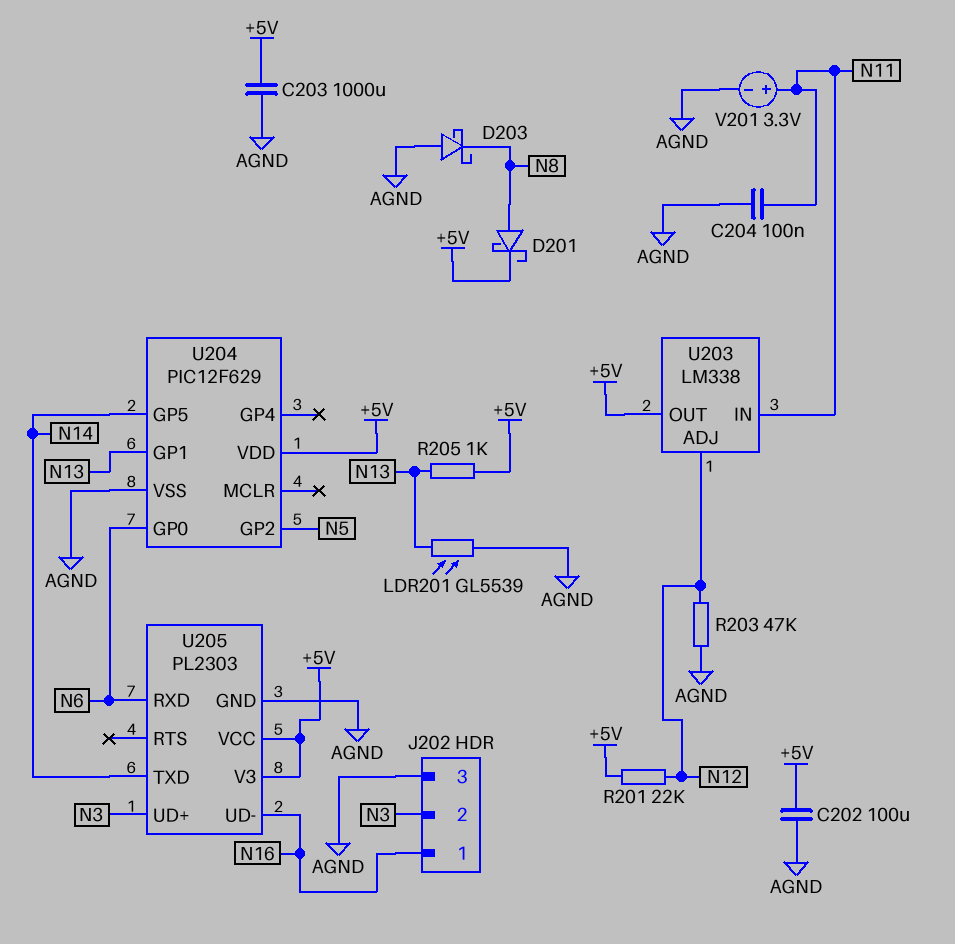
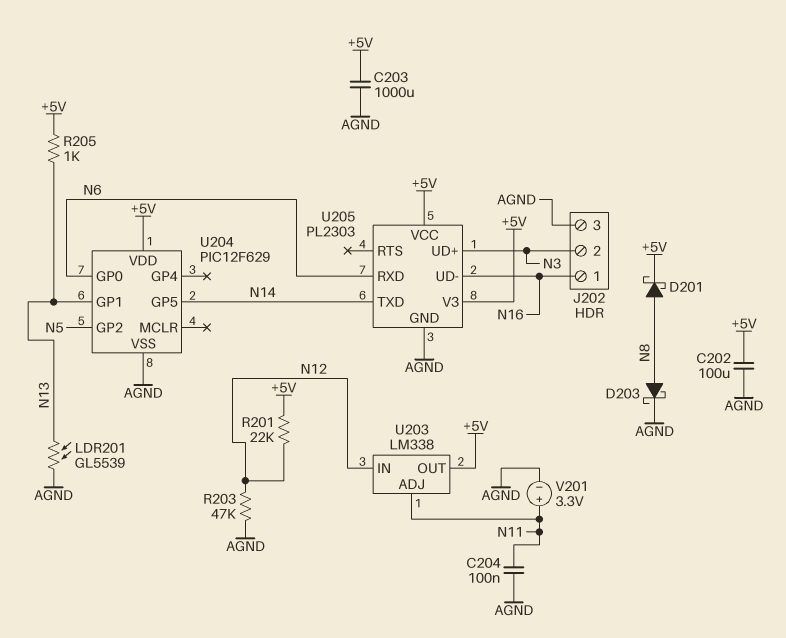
D203: schottky (A AGND, K N8) -> schottky (A N8, K AGND)
U203 pin ADJ: N12 -> N11
U203 pin IN: N11 -> N12

